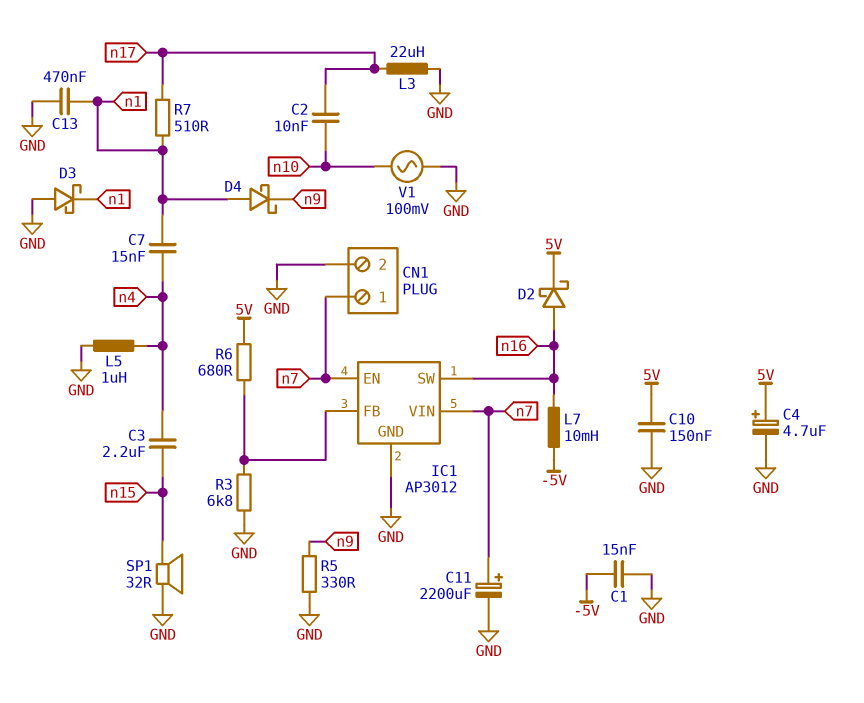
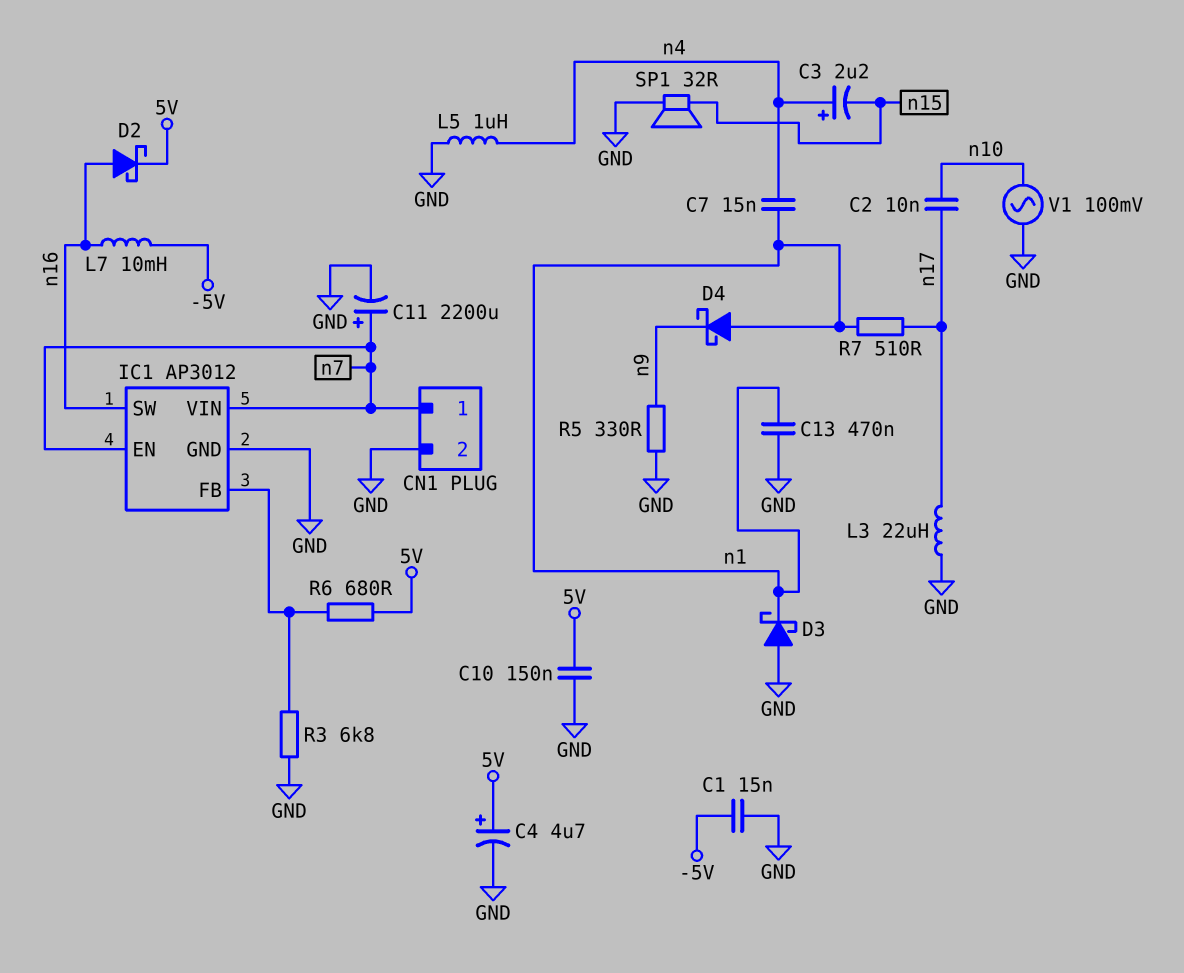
C3: 2.2uF (n4, n15) -> 2.2uF (plus n4, minus n15)

